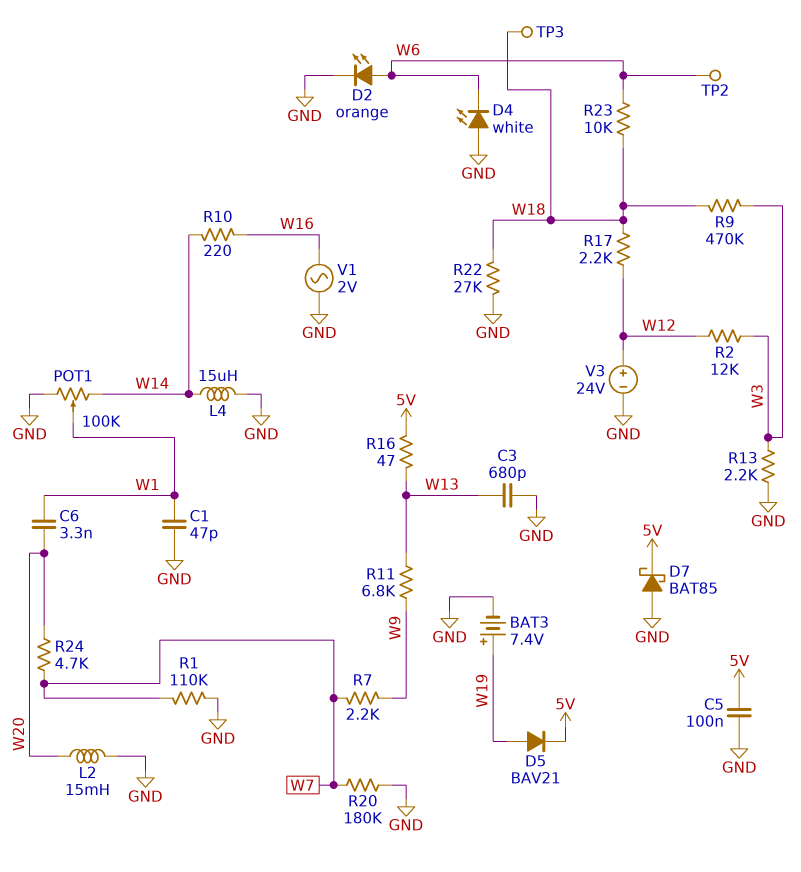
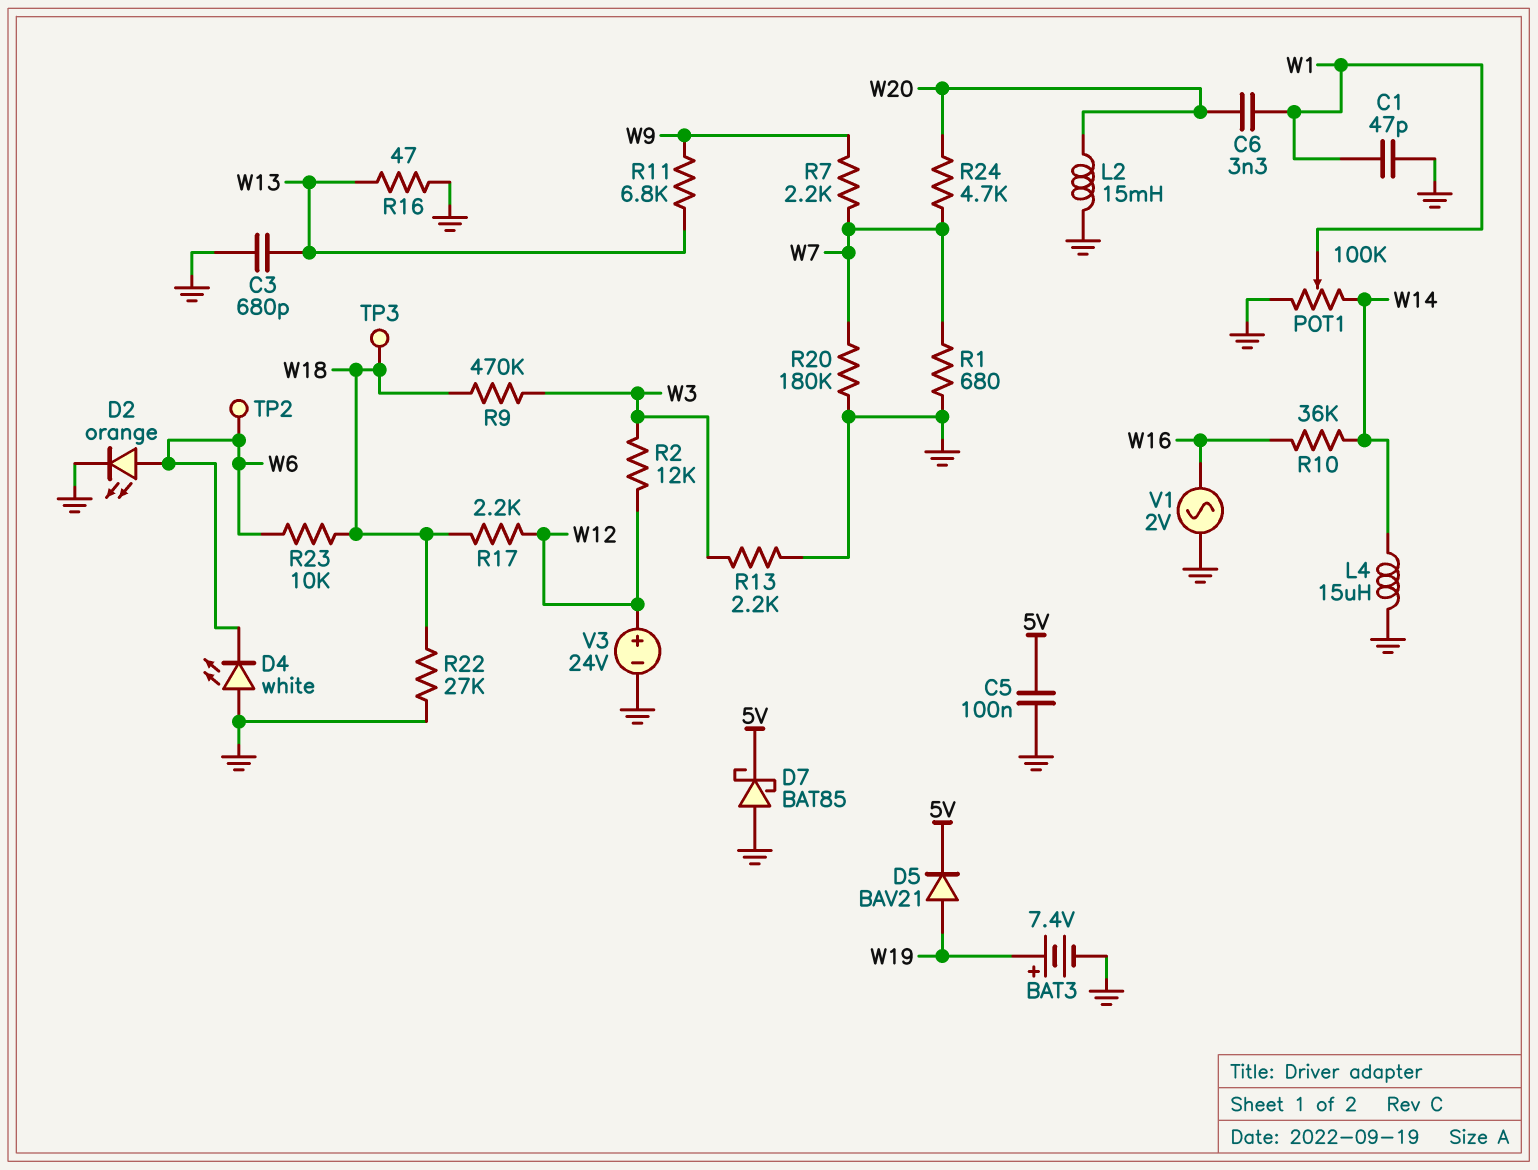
R1: 110k (GND, W7) -> 680 (GND, W7)
R10: 220 (W14, W16) -> 36k (W14, W16)
R16: 47 (5V, W13) -> 47 (GND, W13)

